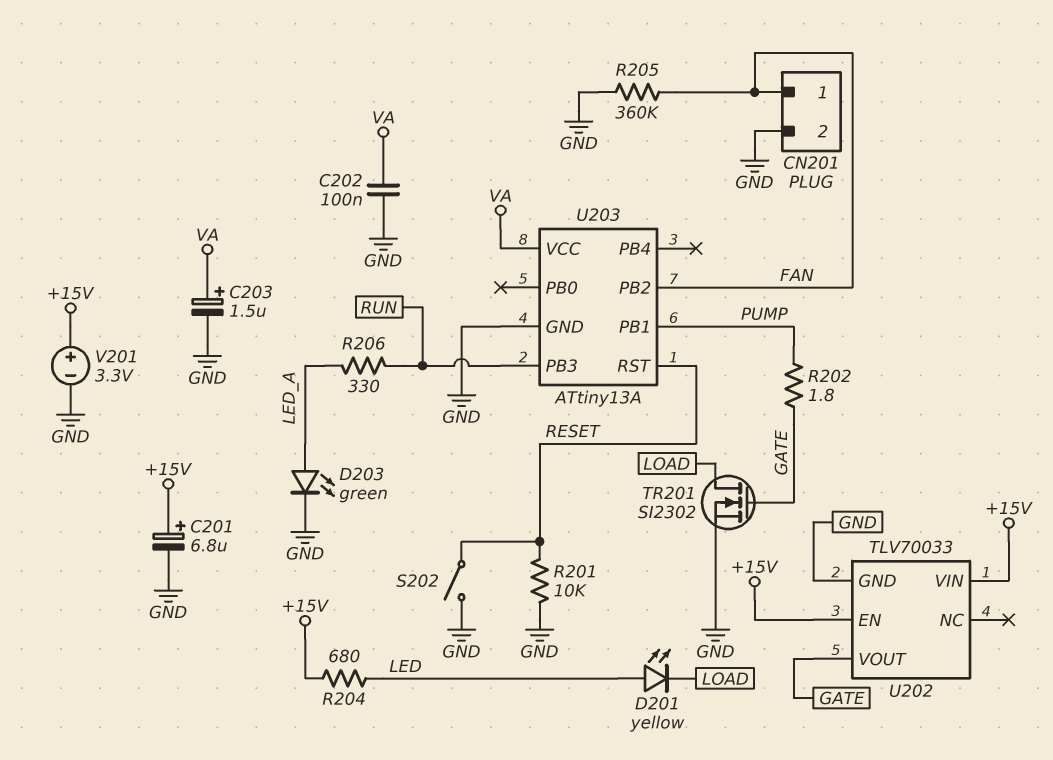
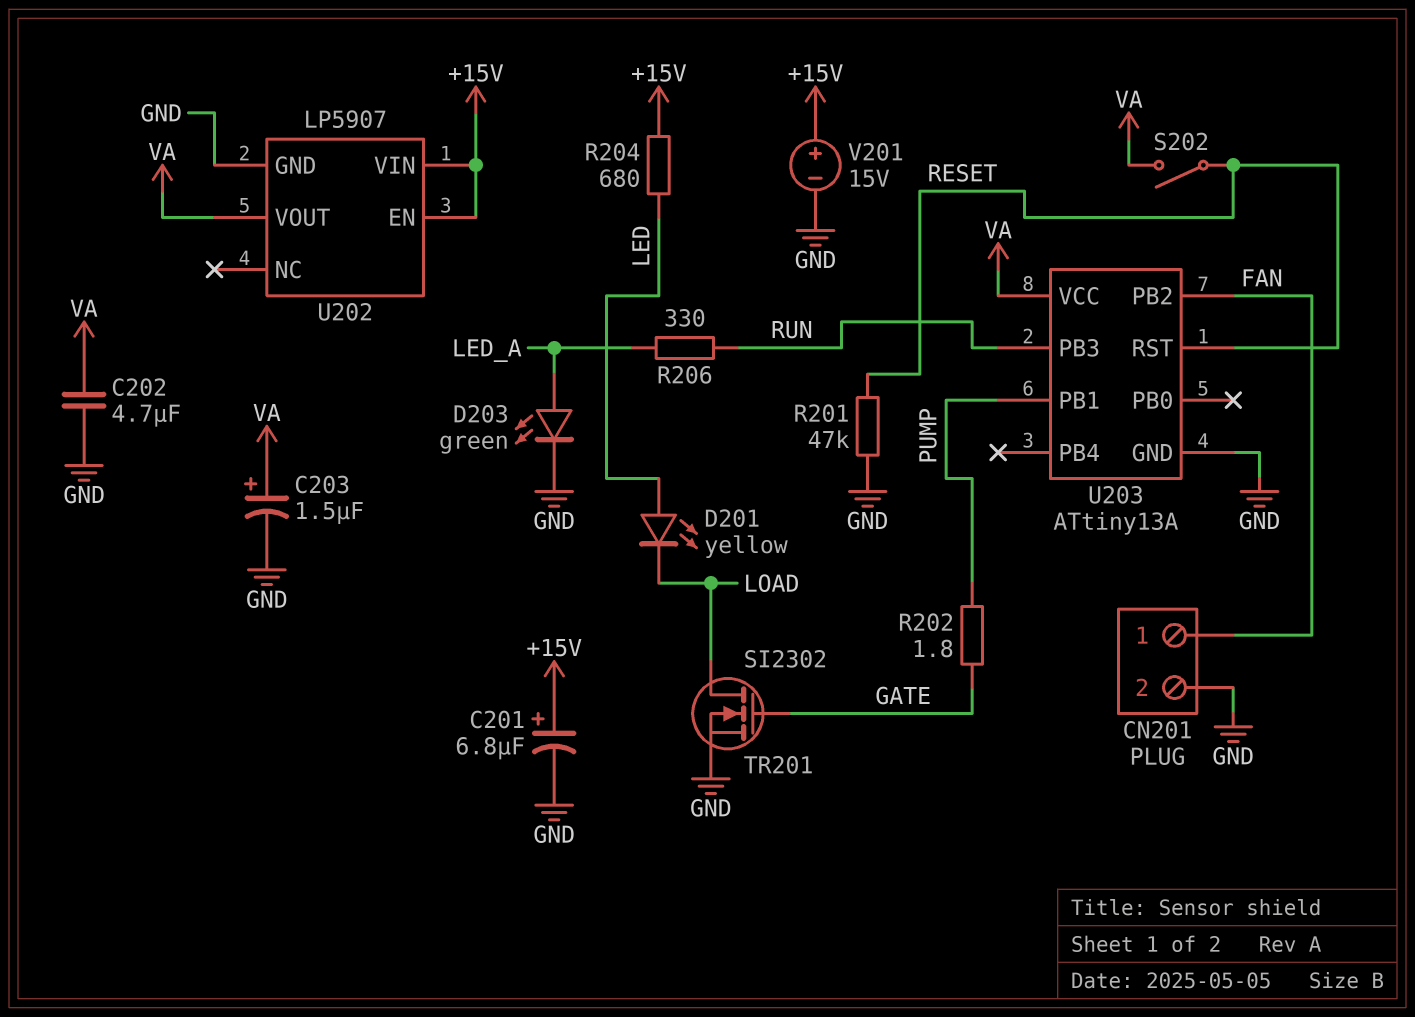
C202: 100nF (GND, VA) -> 4.7uF (GND, VA)
R201: 10k (GND, RESET) -> 47k (GND, RESET)
R205: 360k (FAN, GND) -> none
S202: switch (GND, RESET) -> switch (RESET, VA)
U202: TLV70033 -> LP5907
U202 pin VOUT: GATE -> VA
V201: 3.3V (plus +15V, minus GND) -> 15V (plus +15V, minus GND)

